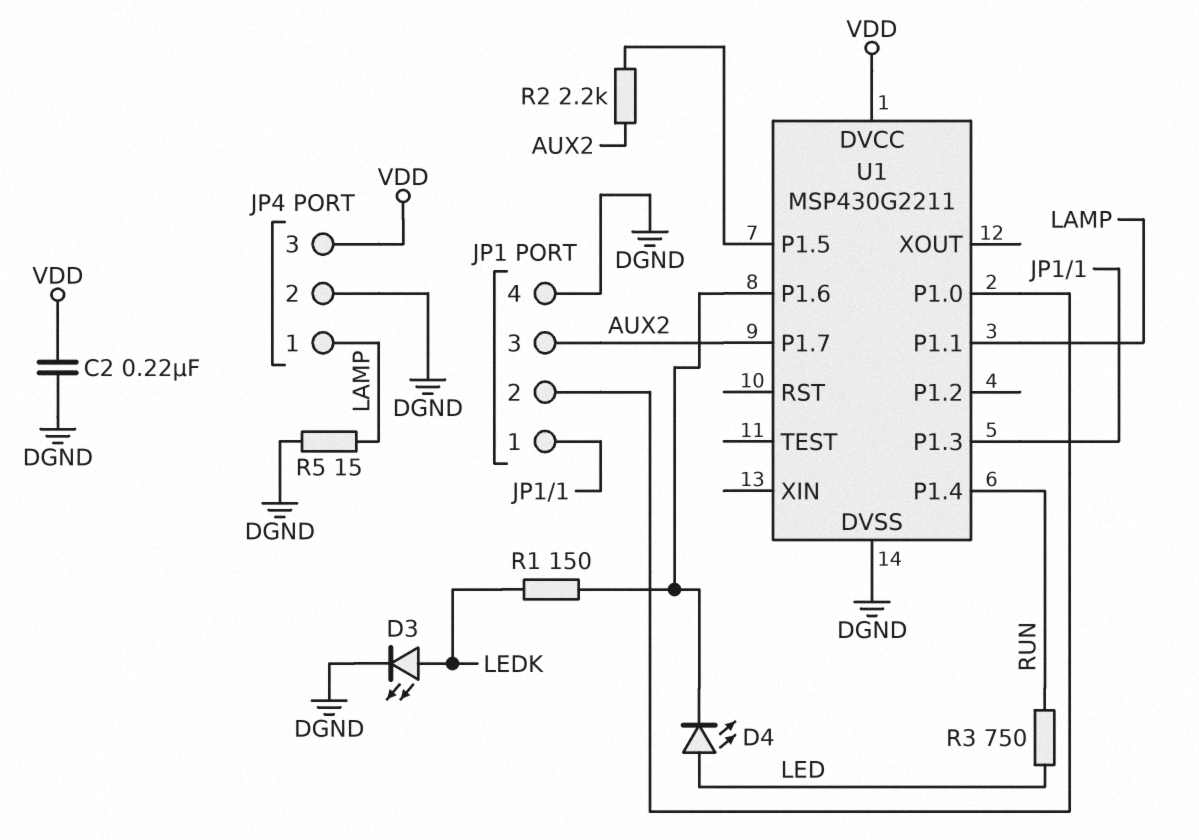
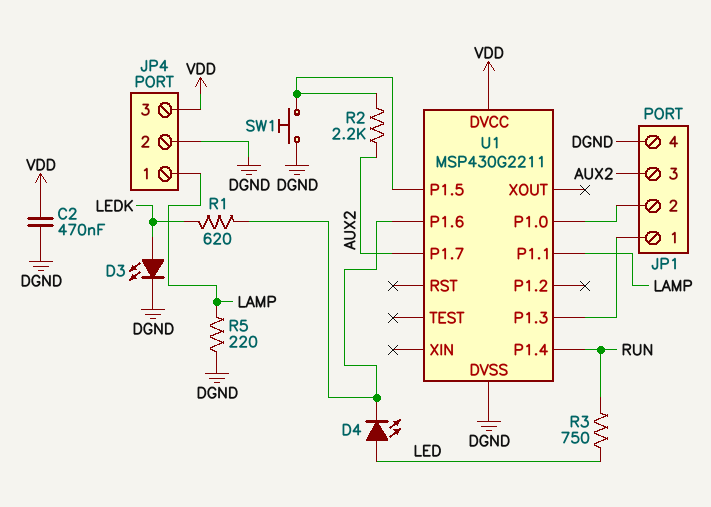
C2: 220nF (DGND, VDD) -> 470nF (DGND, VDD)
R1: 150 (LEDK, U1/P1.6) -> 620 (LEDK, U1/P1.6)
R5: 15 (DGND, LAMP) -> 220 (DGND, LAMP)
SW1: none -> button (DGND, U1/P1.5)

